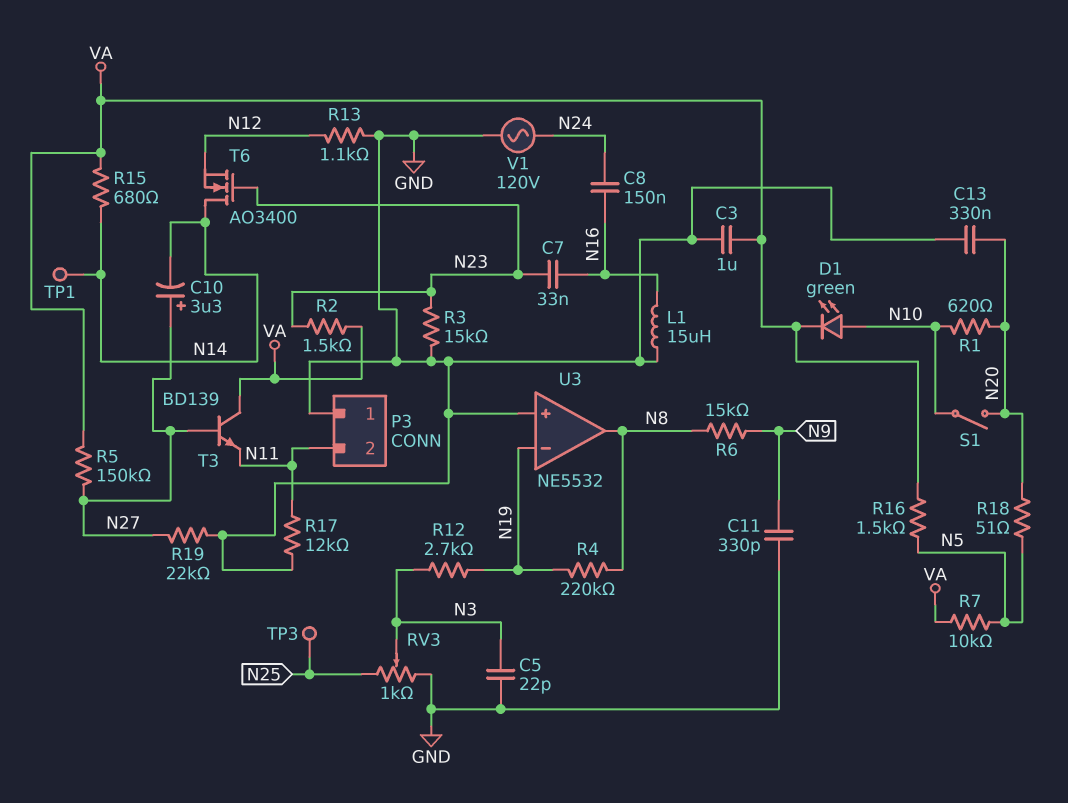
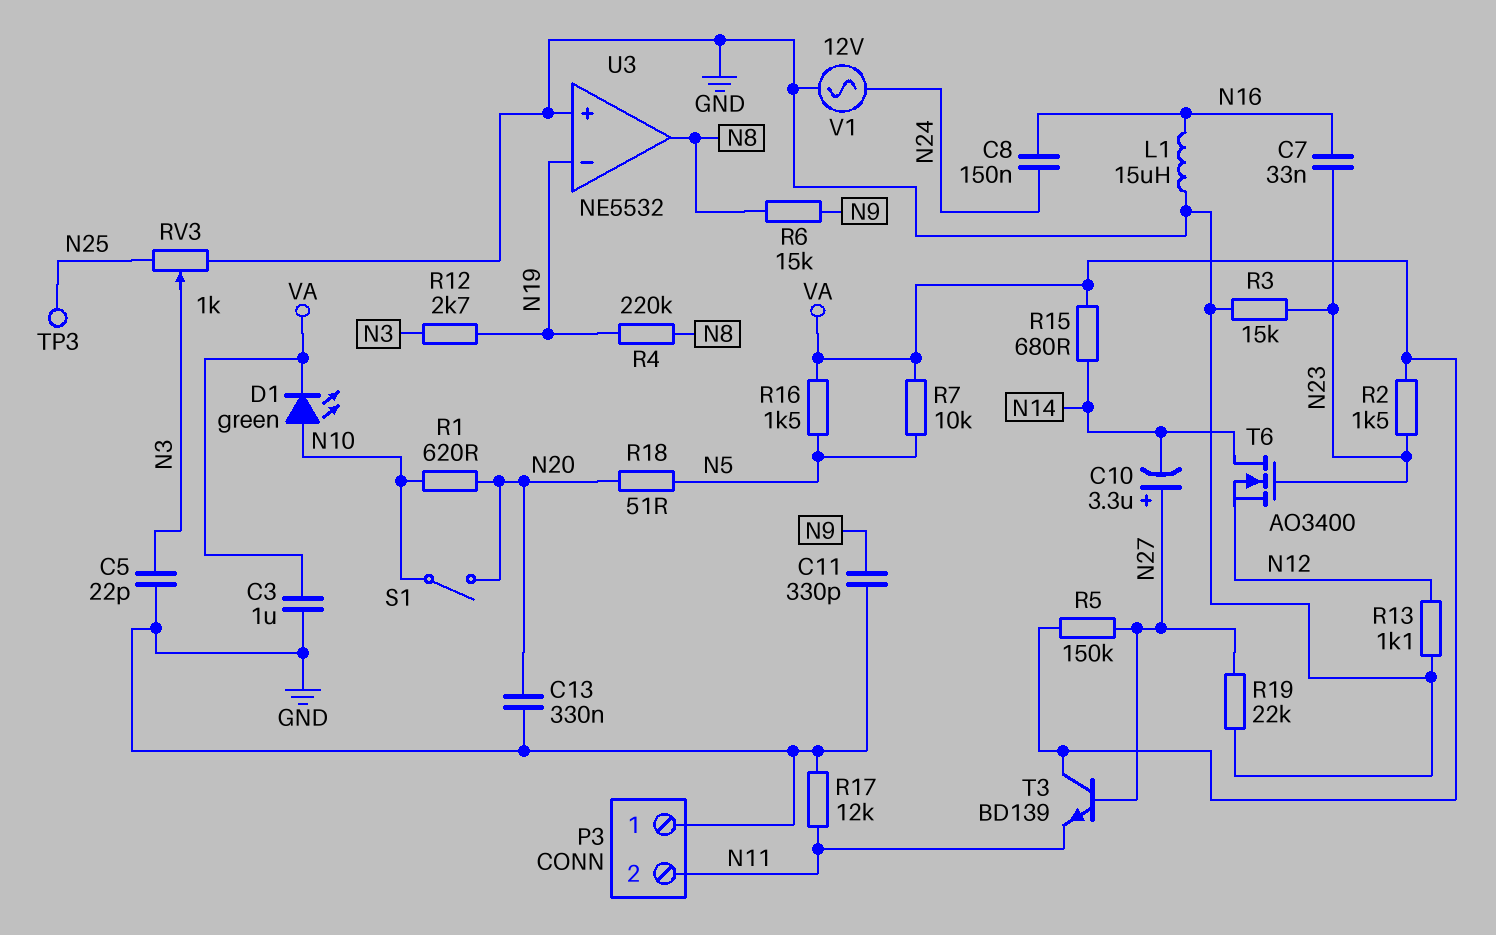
TP1: test point (N14) -> none
V1: AC 120V (GND, N24) -> AC 12V (GND, N24)

